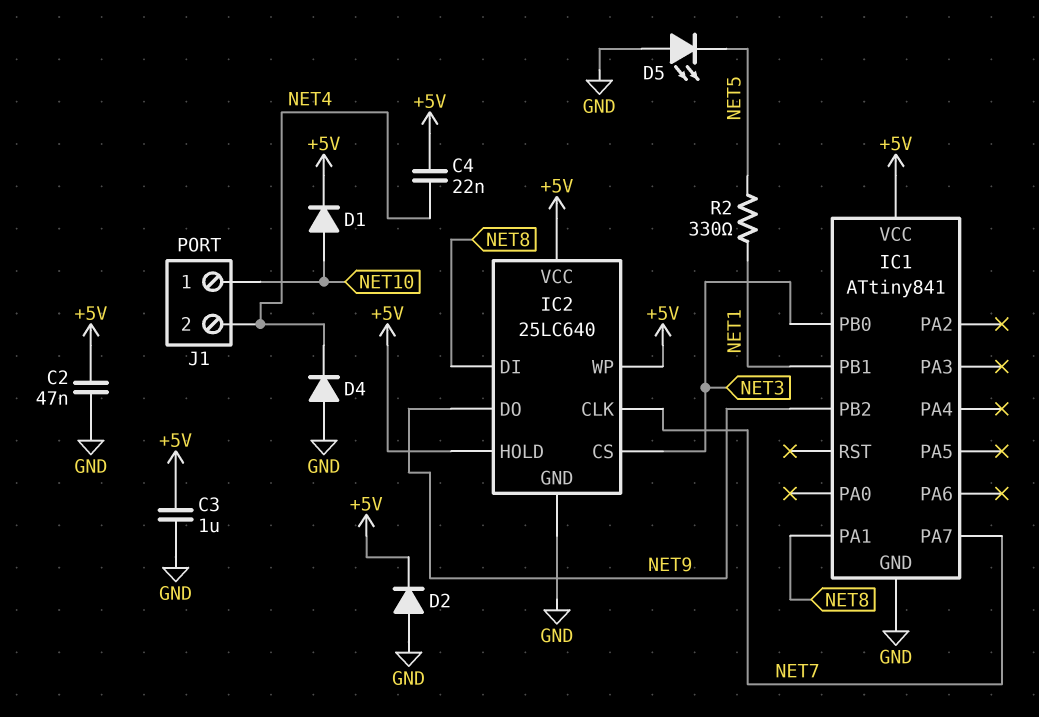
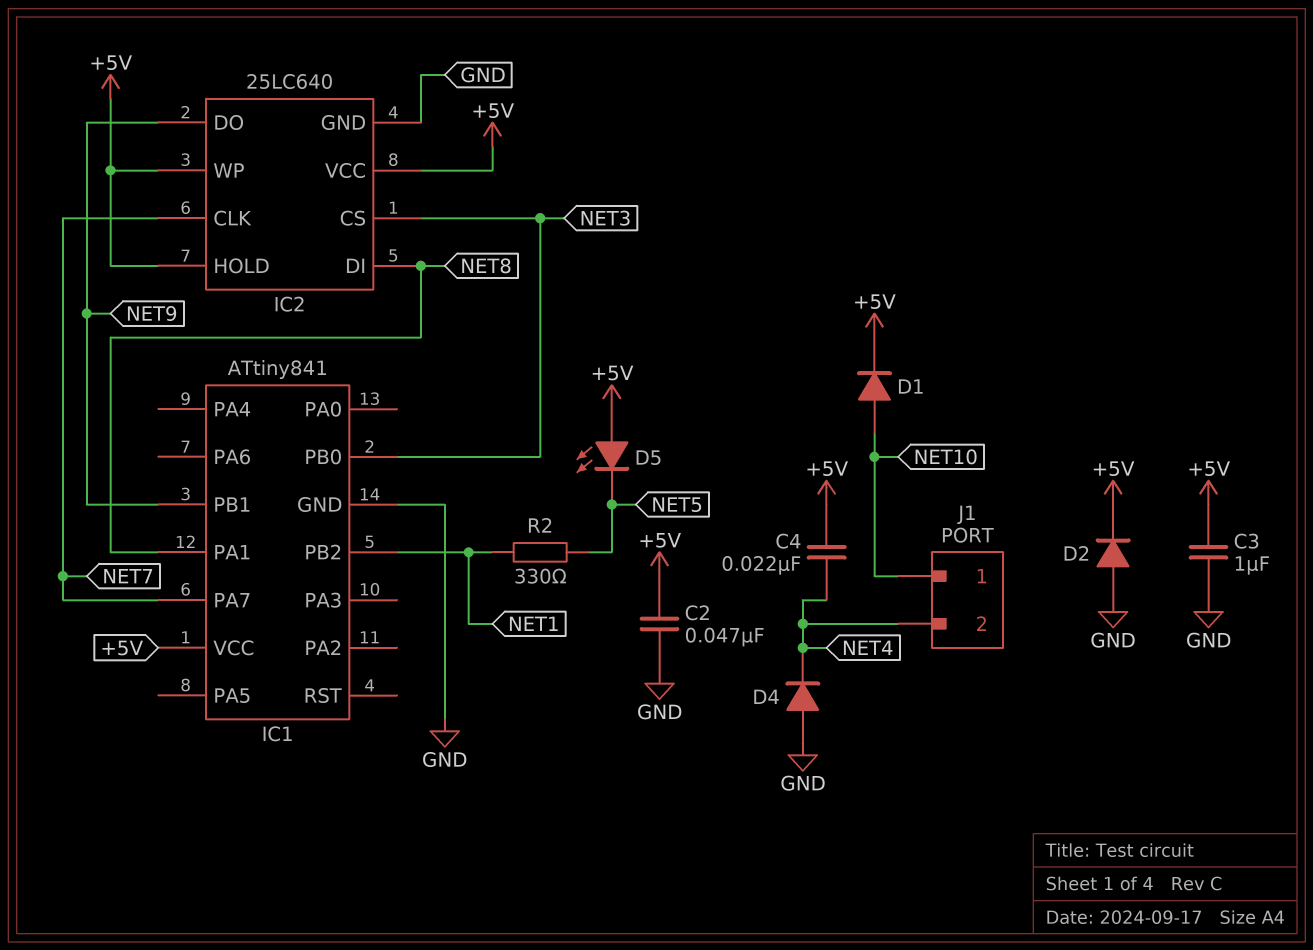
D5: LED (A GND, K NET5) -> LED (A +5V, K NET5)
IC1 pin PB1: NET1 -> NET9
IC1 pin PB2: NET9 -> NET1

